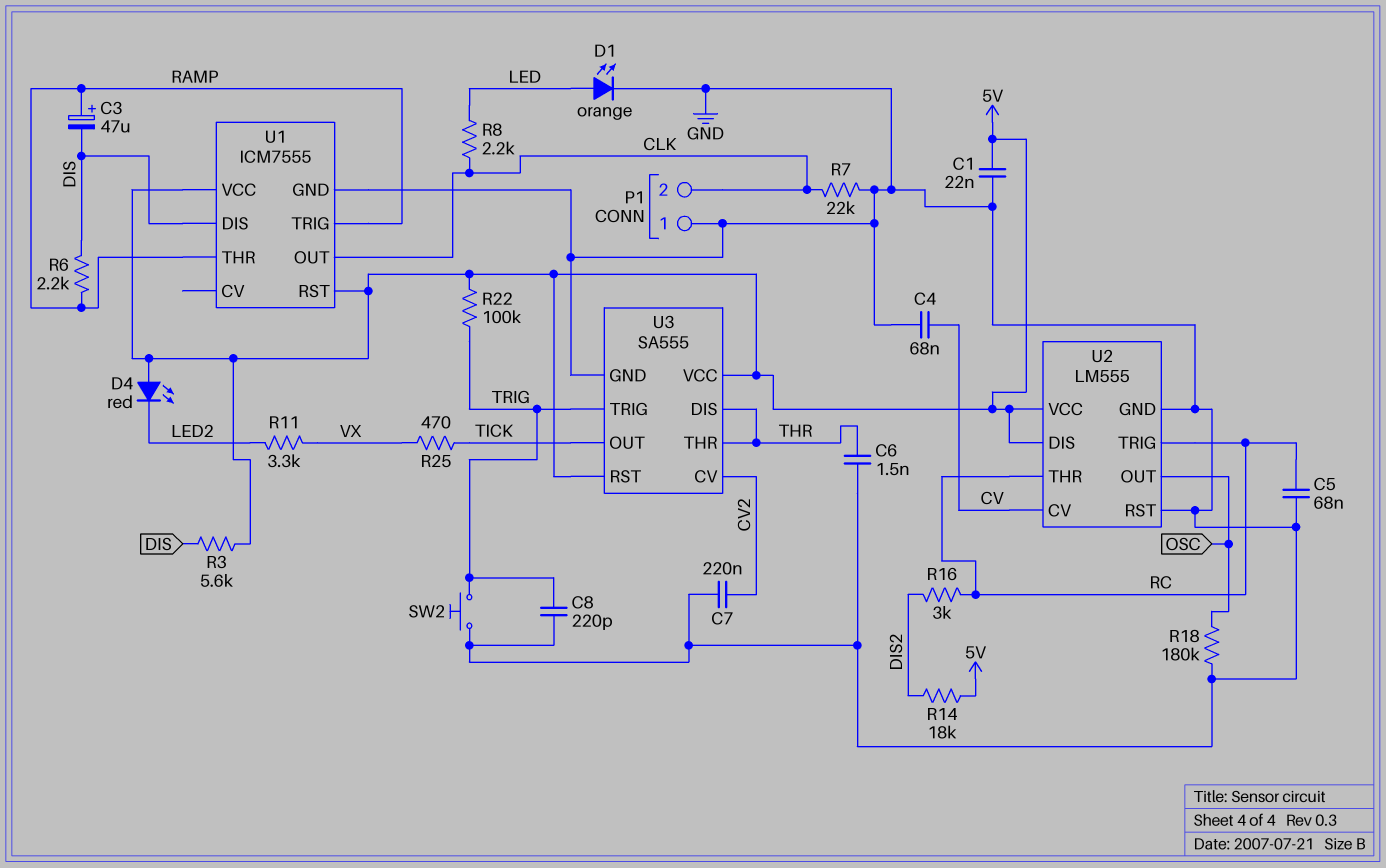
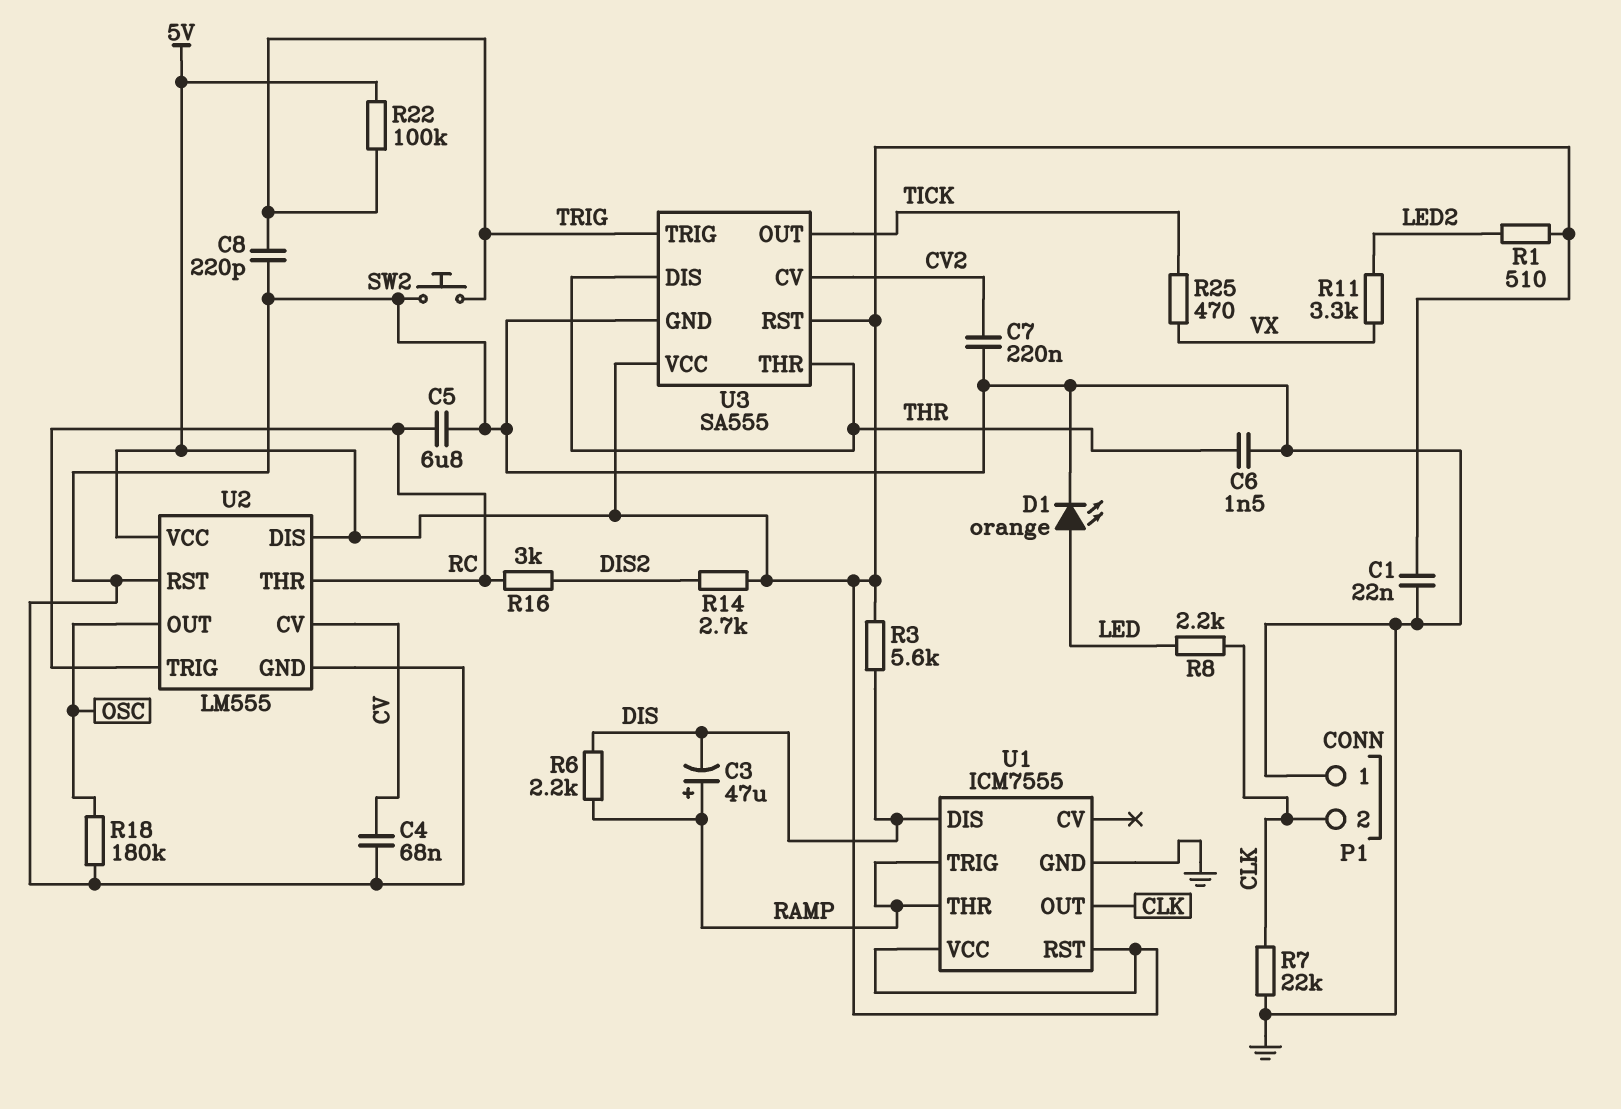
C5: 68nF (GND, RC) -> 6.8uF (GND, RC)
D4: LED red (A 5V, K LED2) -> none
R1: none -> 510 (5V, LED2)
R14: 18k (5V, DIS2) -> 2.7k (5V, DIS2)

